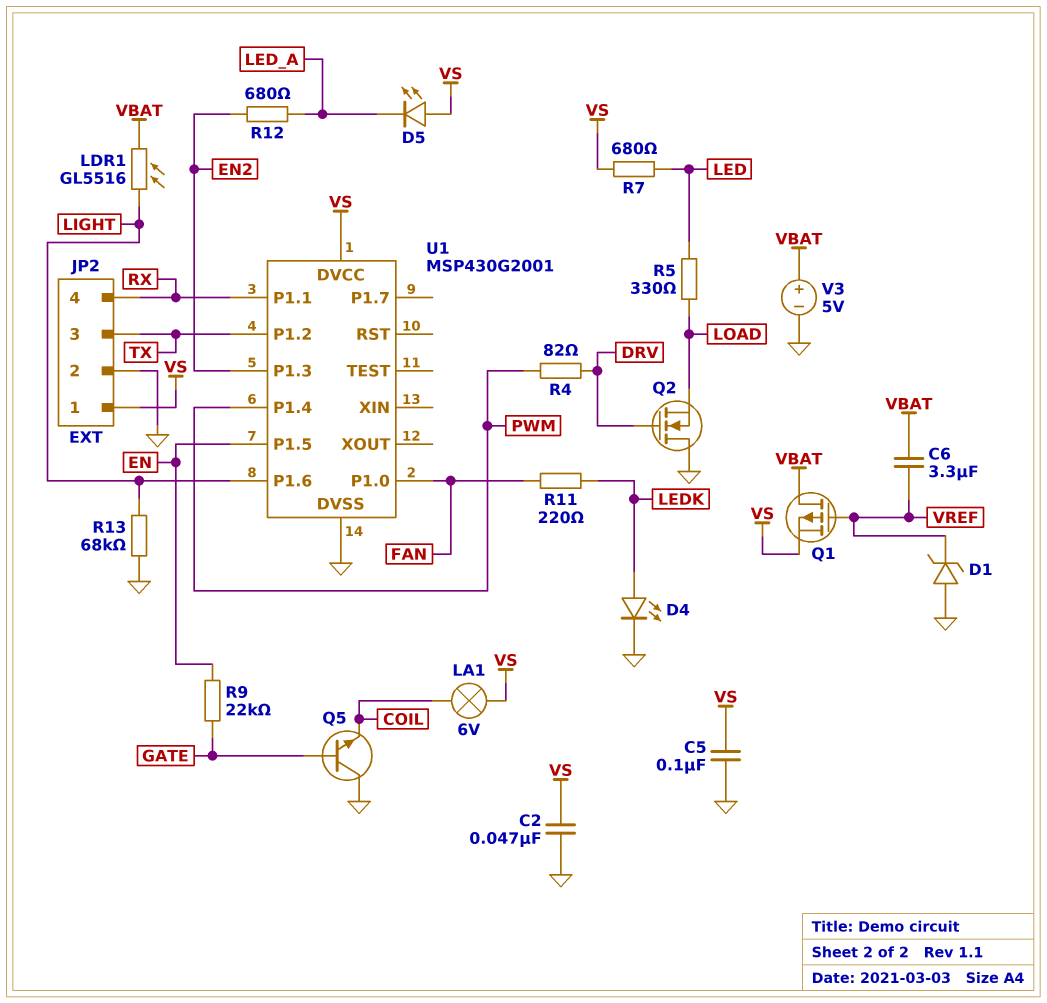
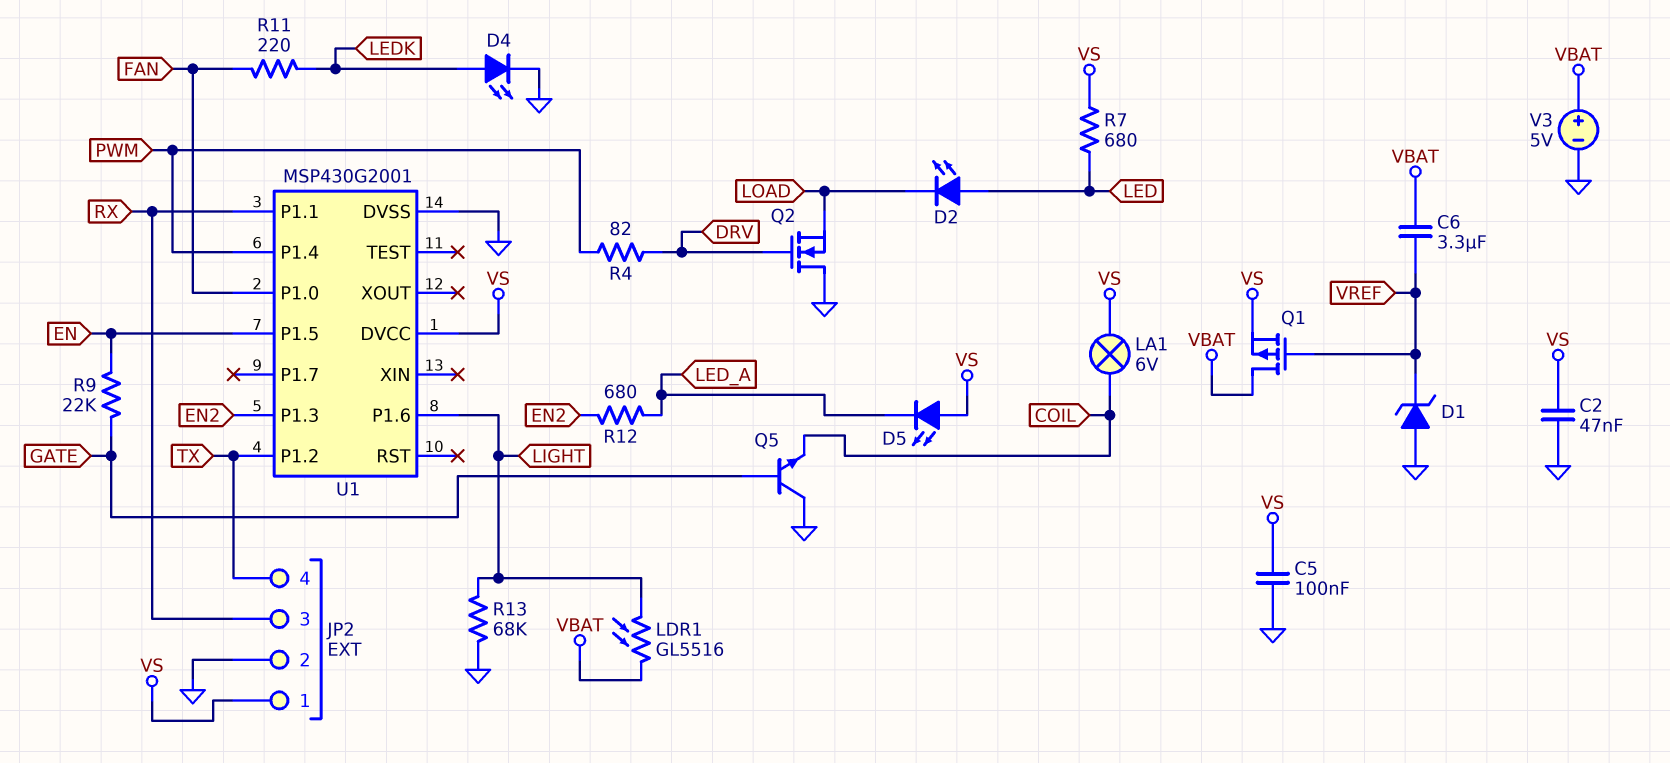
D2: none -> LED (A LED, K LOAD)
JP2 pin 3: TX -> RX
JP2 pin 4: RX -> TX
R5: 330 (LED, LOAD) -> none

